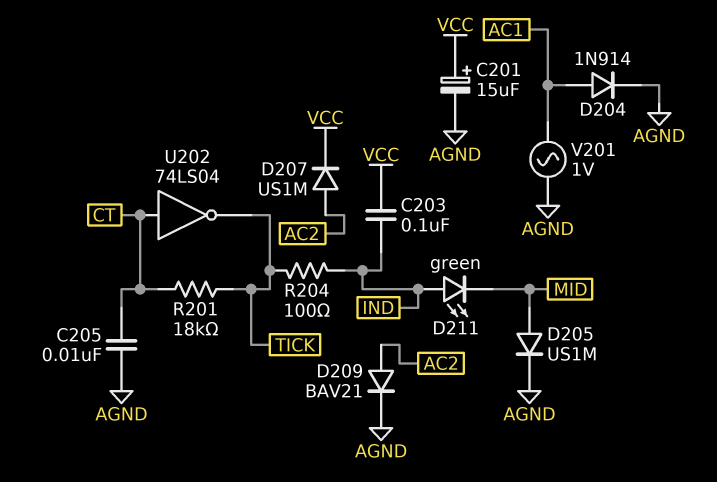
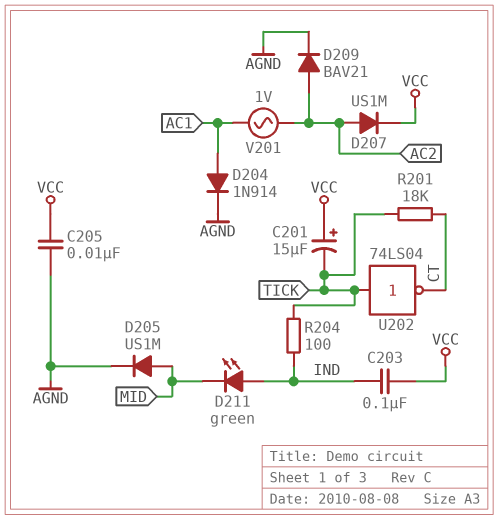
C201: 15uF (plus VCC, minus AGND) -> 15uF (plus VCC, minus TICK)
C205: 10nF (AGND, CT) -> 10nF (AGND, VCC)
U202: NOT 74LS04 (in CT, out TICK) -> NOT 74LS04 (in TICK, out CT)
V201: AC 1V (AC1, AGND) -> AC 1V (AC1, AC2)

